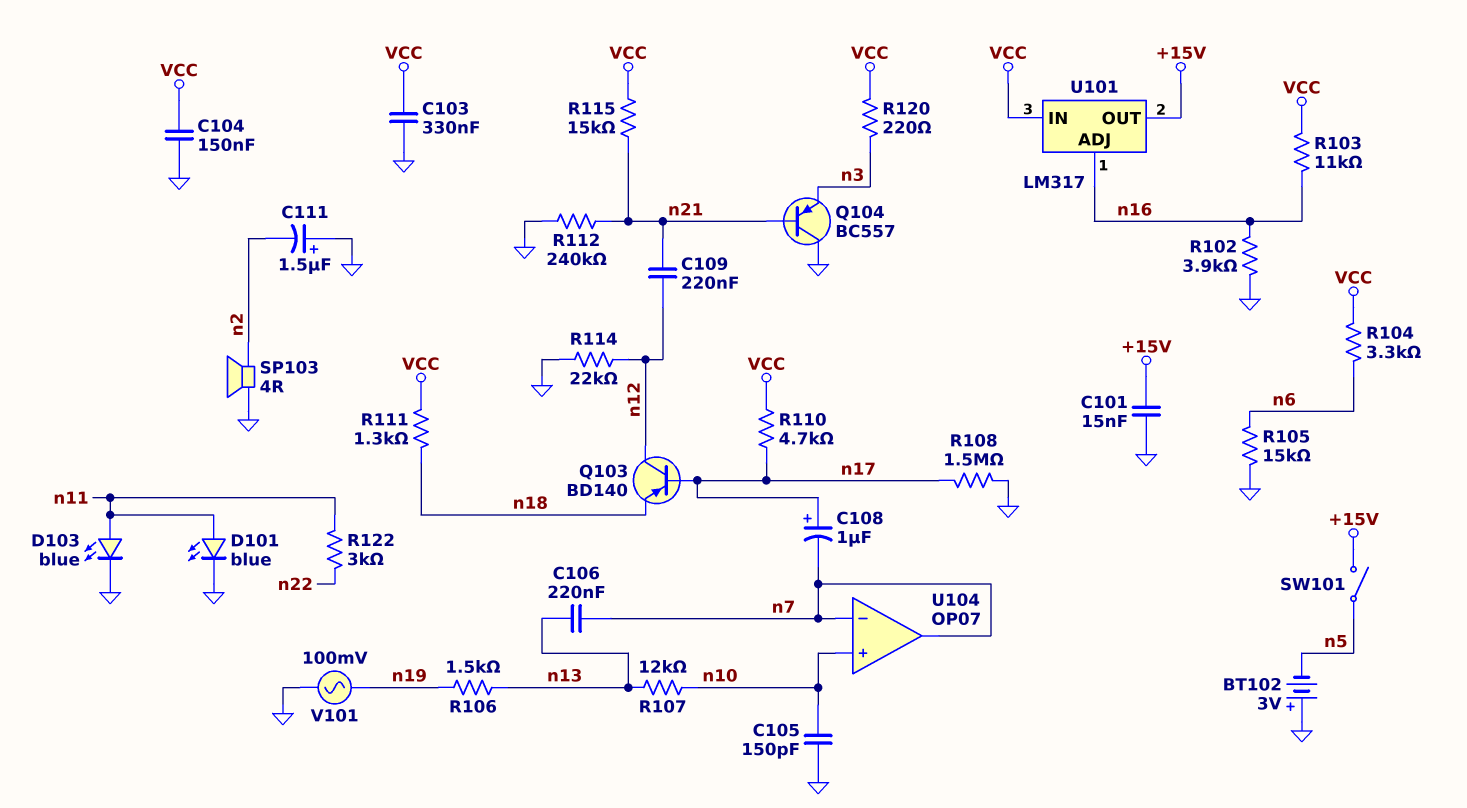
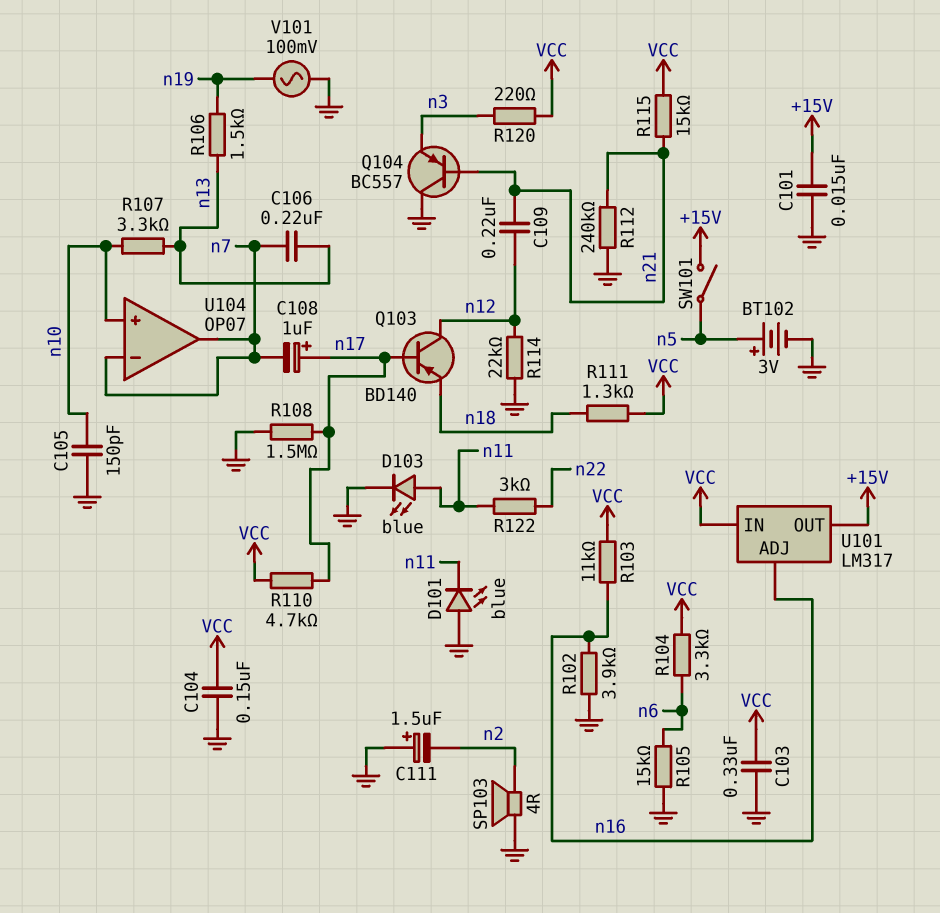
BT102: 3V (plus GND, minus n5) -> 3V (plus n5, minus GND)
D101: LED blue (A n11, K GND) -> LED blue (A GND, K n11)
R107: 12k (n10, n13) -> 3.3k (n10, n13)

